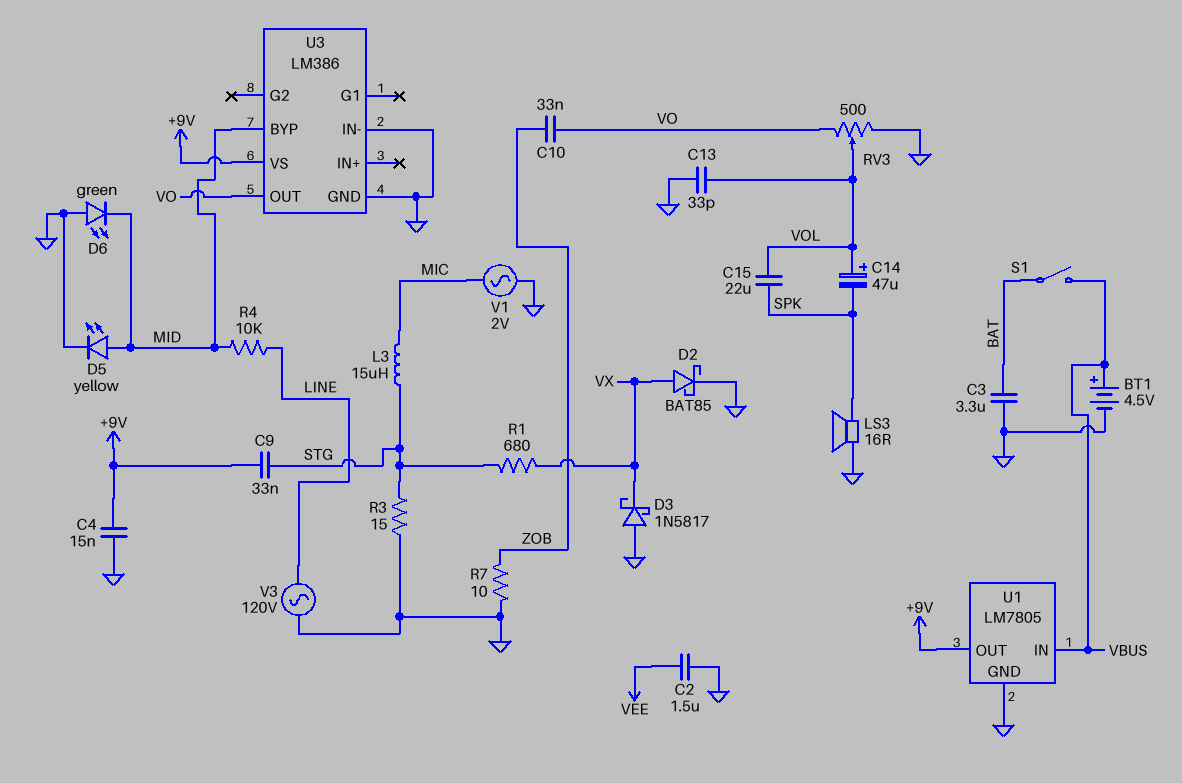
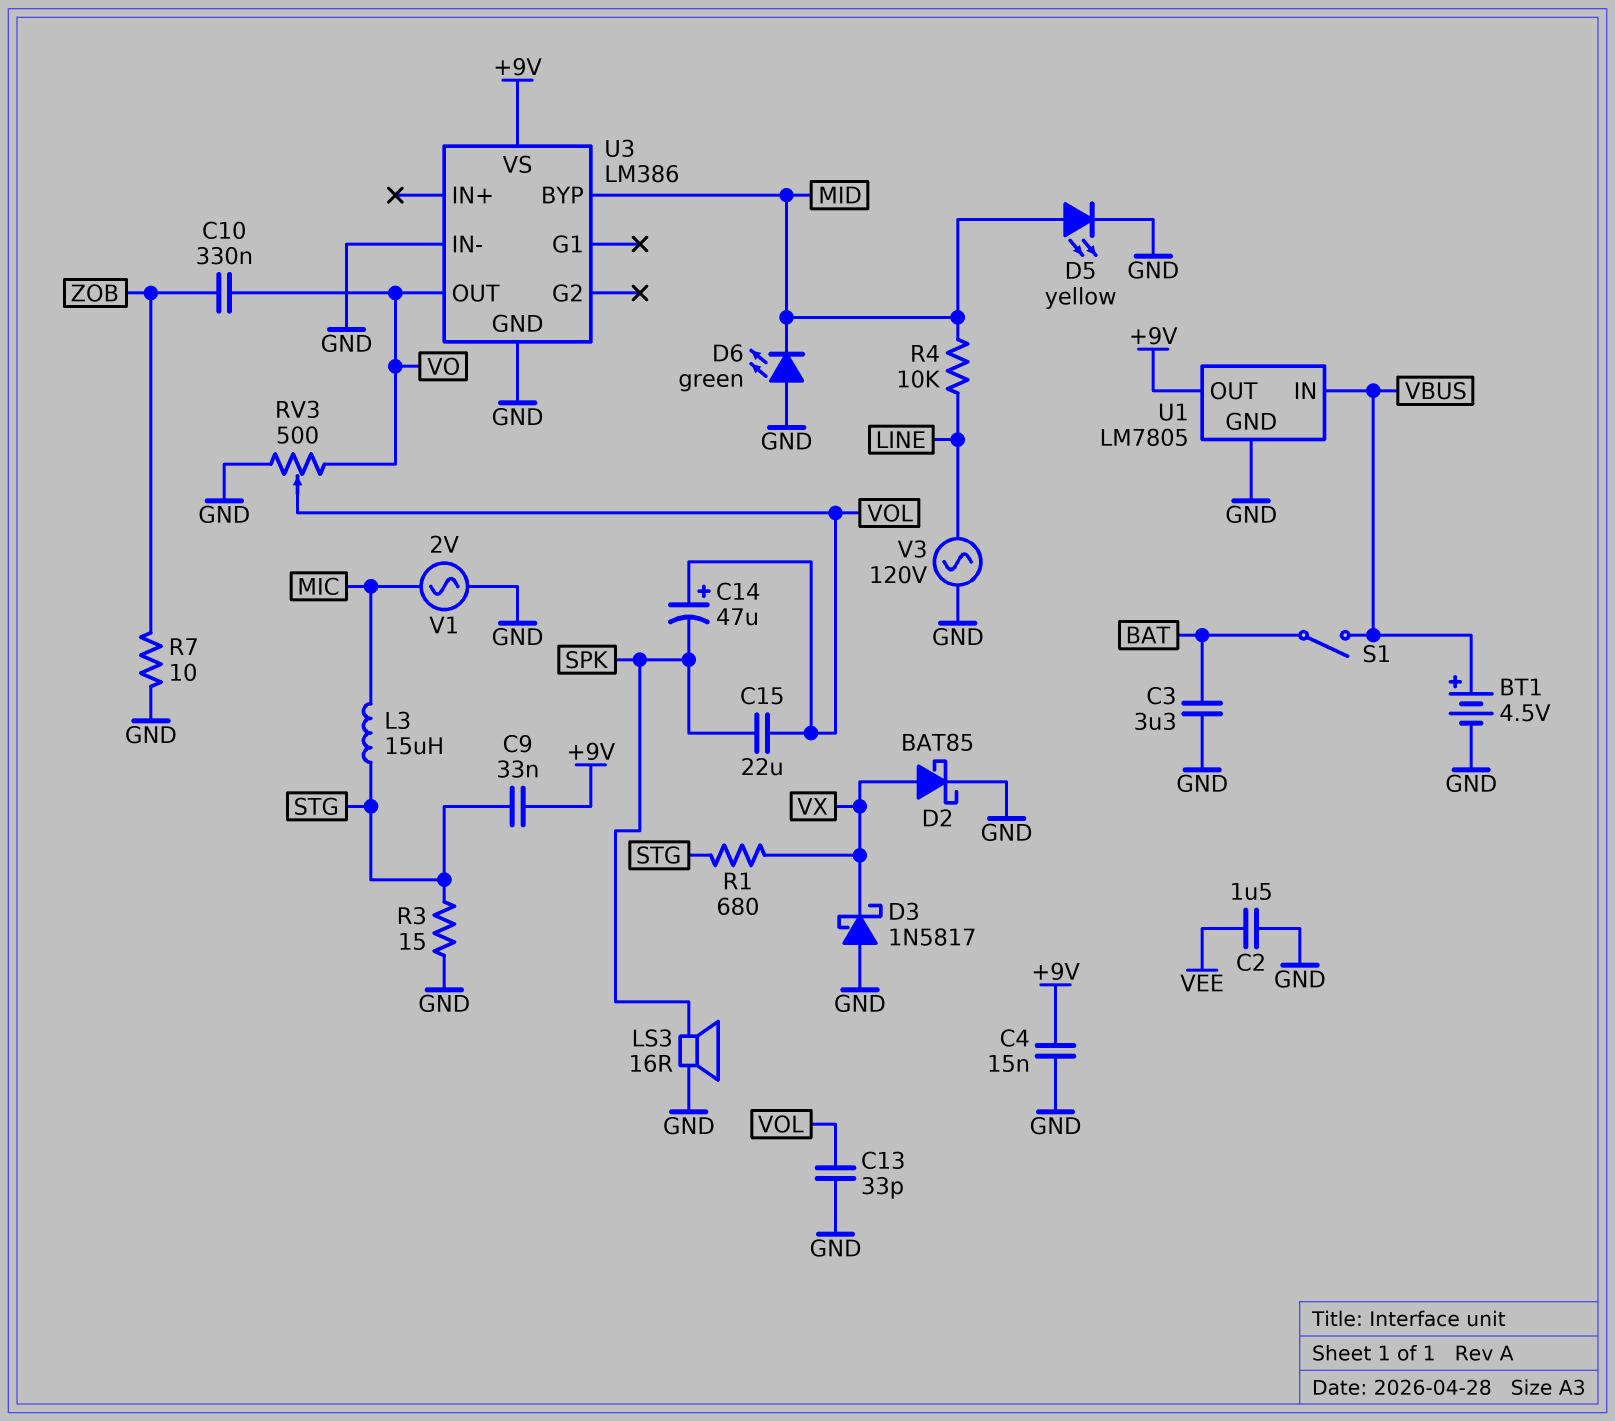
C10: 33nF (VO, ZOB) -> 330nF (VO, ZOB)

